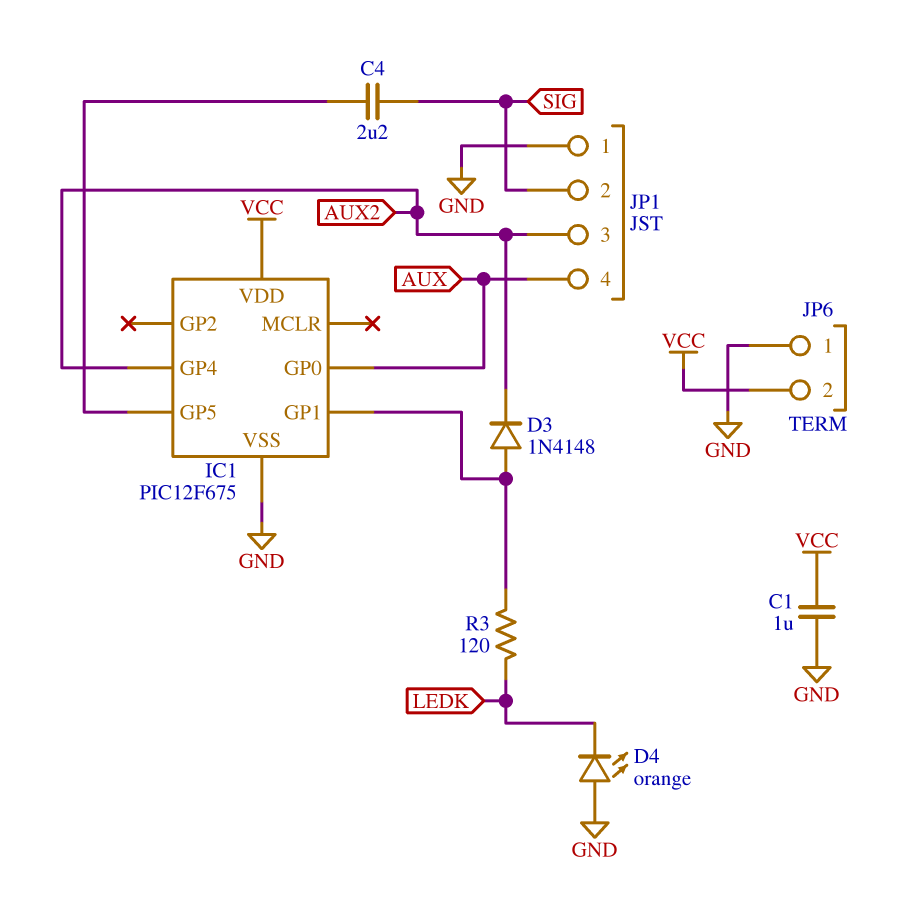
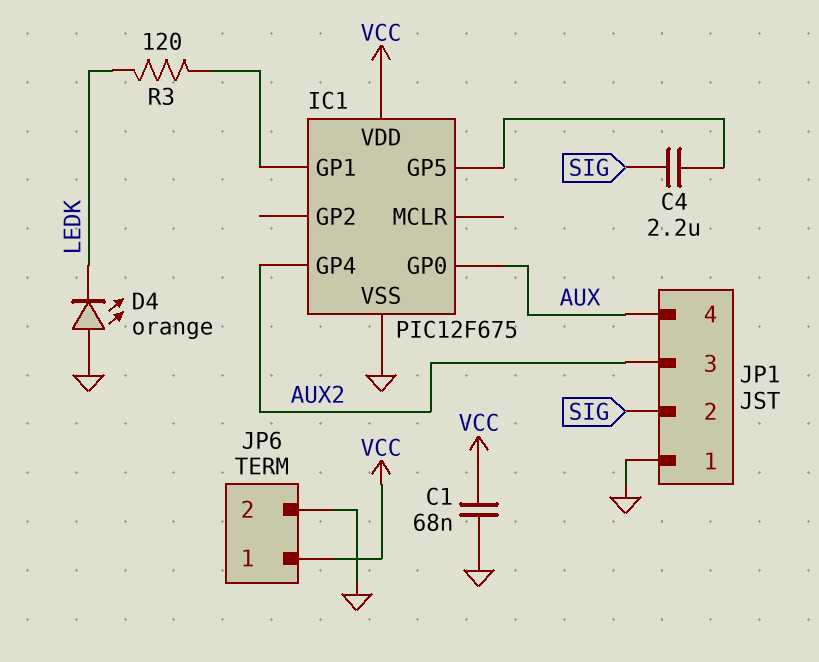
C1: 1uF (GND, VCC) -> 68nF (GND, VCC)
D3: diode 1N4148 (A IC1/GP1, K AUX2) -> none
JP6 pin 1: GND -> VCC
JP6 pin 2: VCC -> GND

